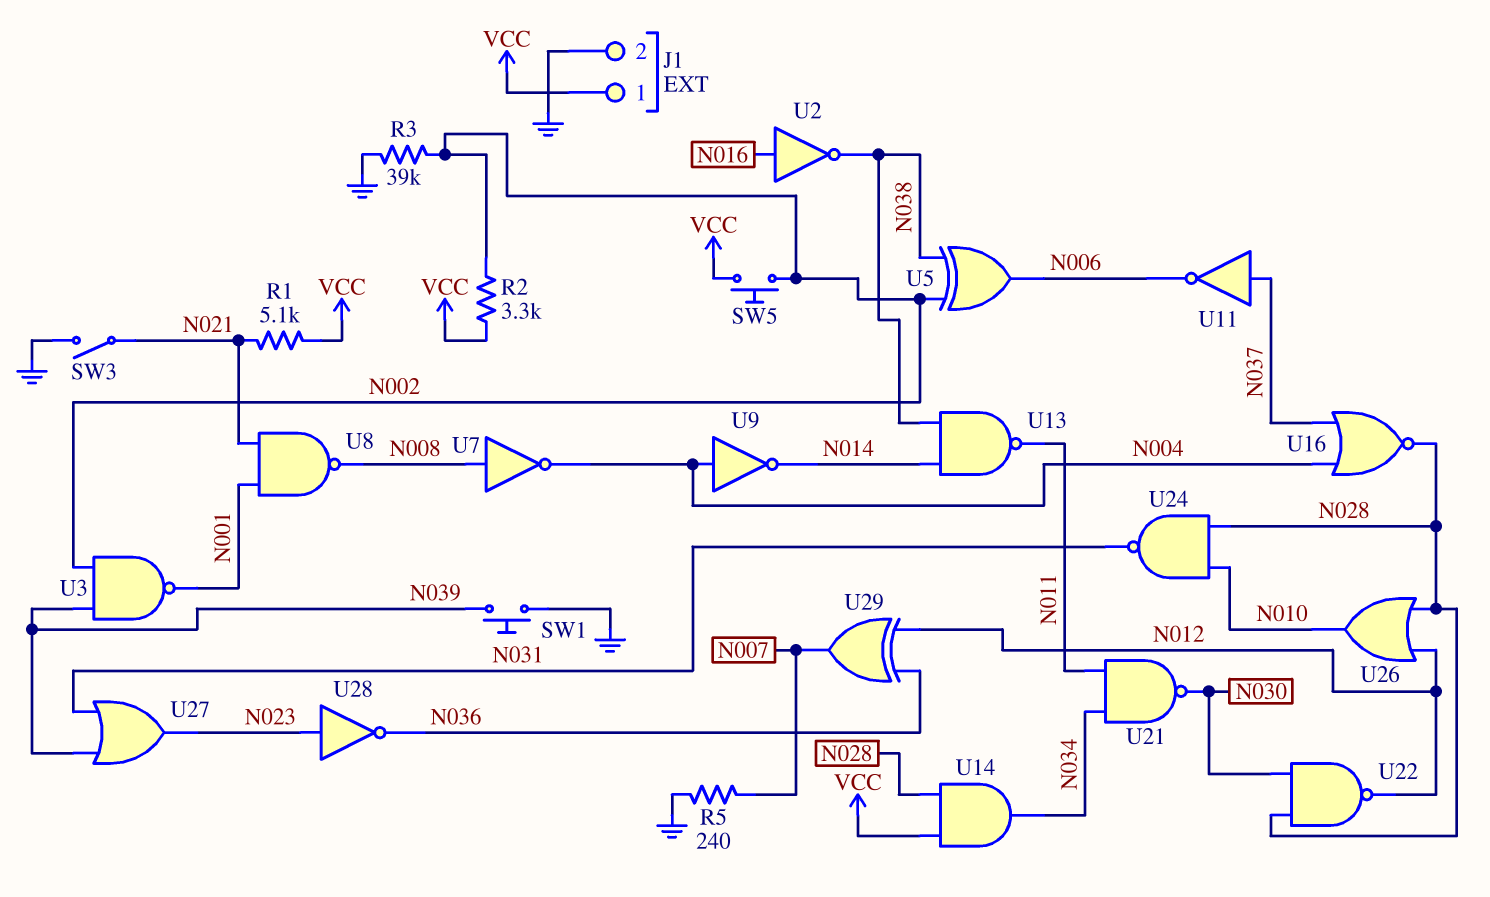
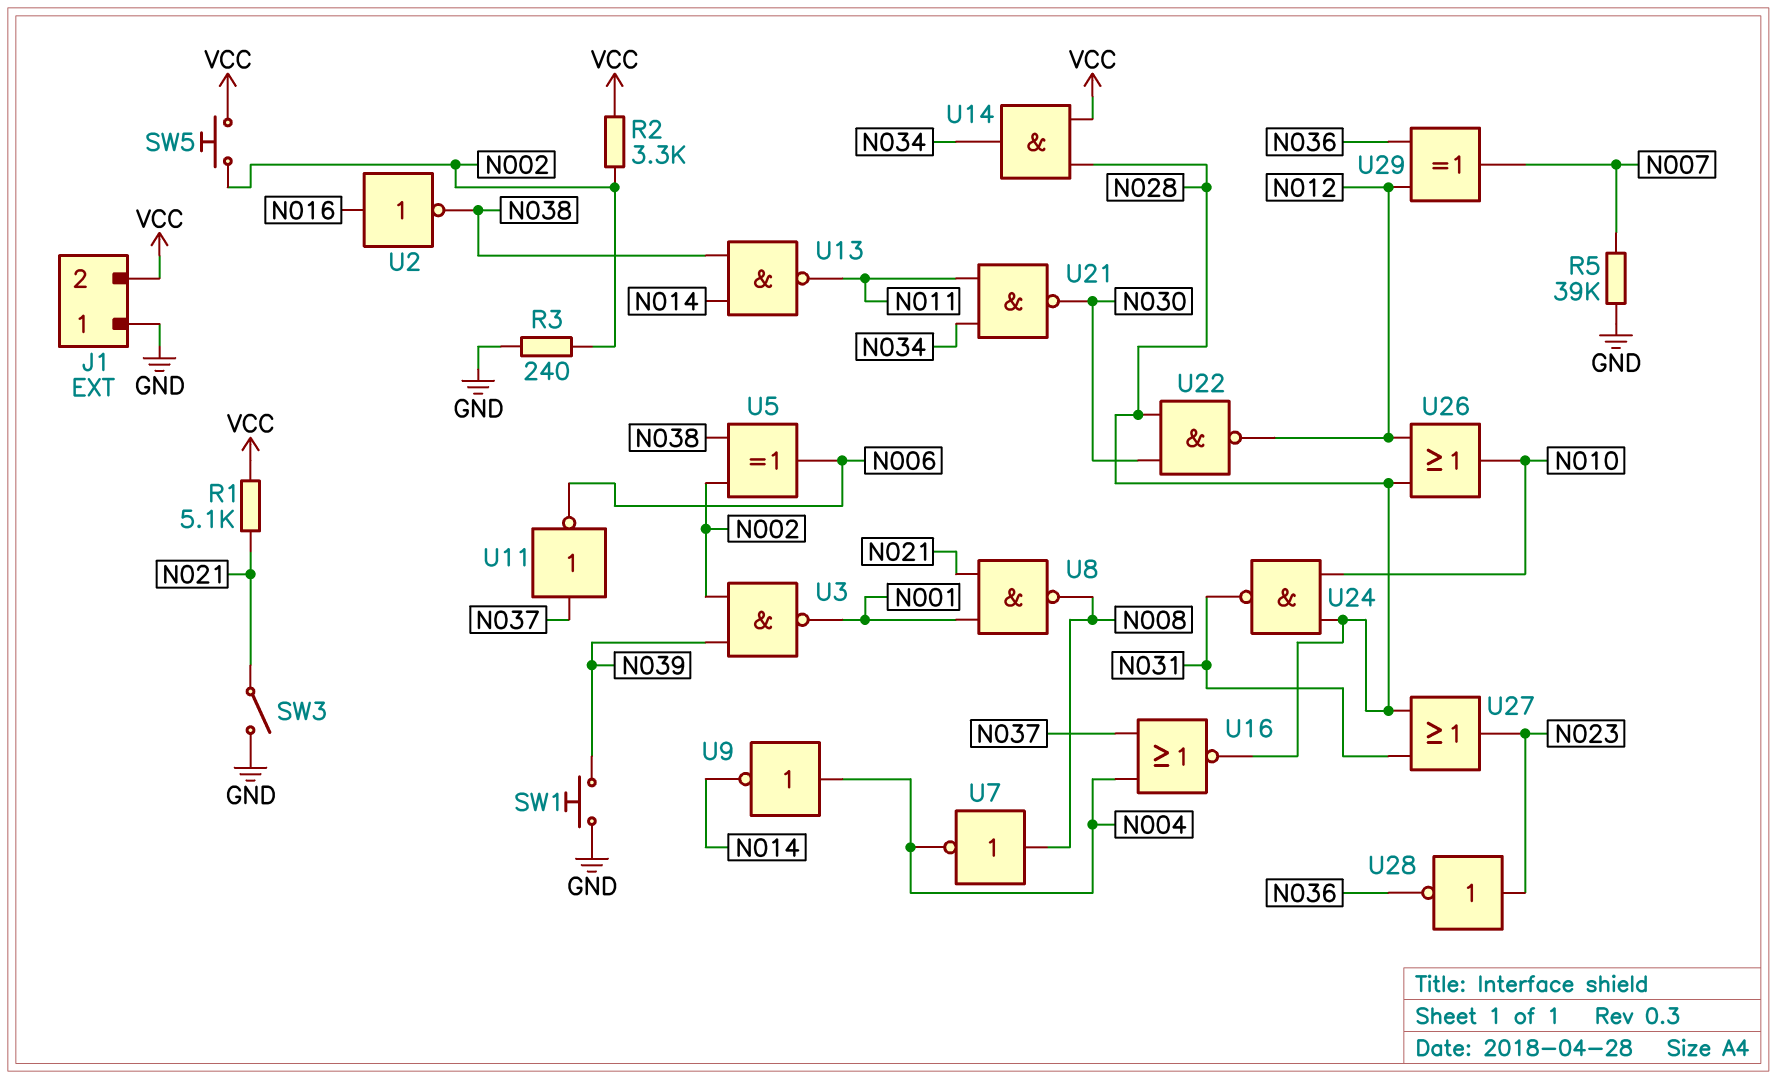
J1 pin 1: VCC -> GND
J1 pin 2: GND -> VCC
R3: 39k (GND, N002) -> 240 (GND, N002)
R5: 240 (GND, N007) -> 39k (GND, N007)
U27: OR (in N031, in N039, out N023) -> OR (in N028, in N031, out N023)

